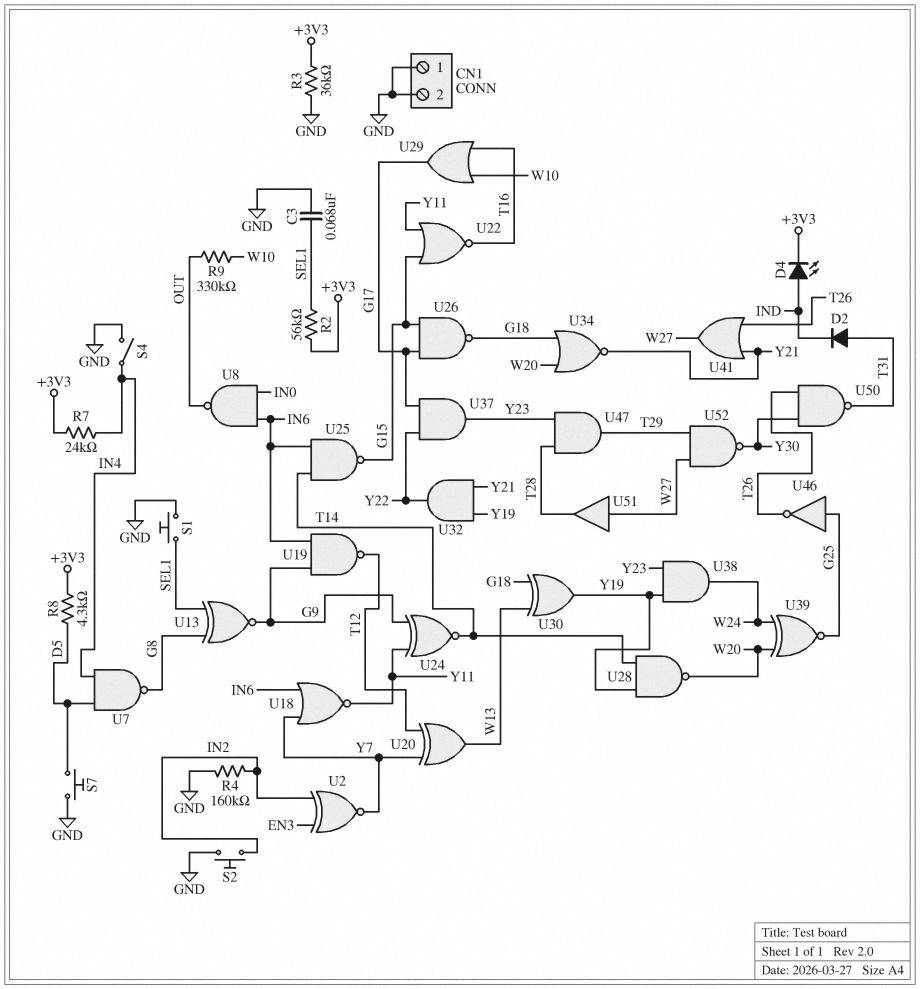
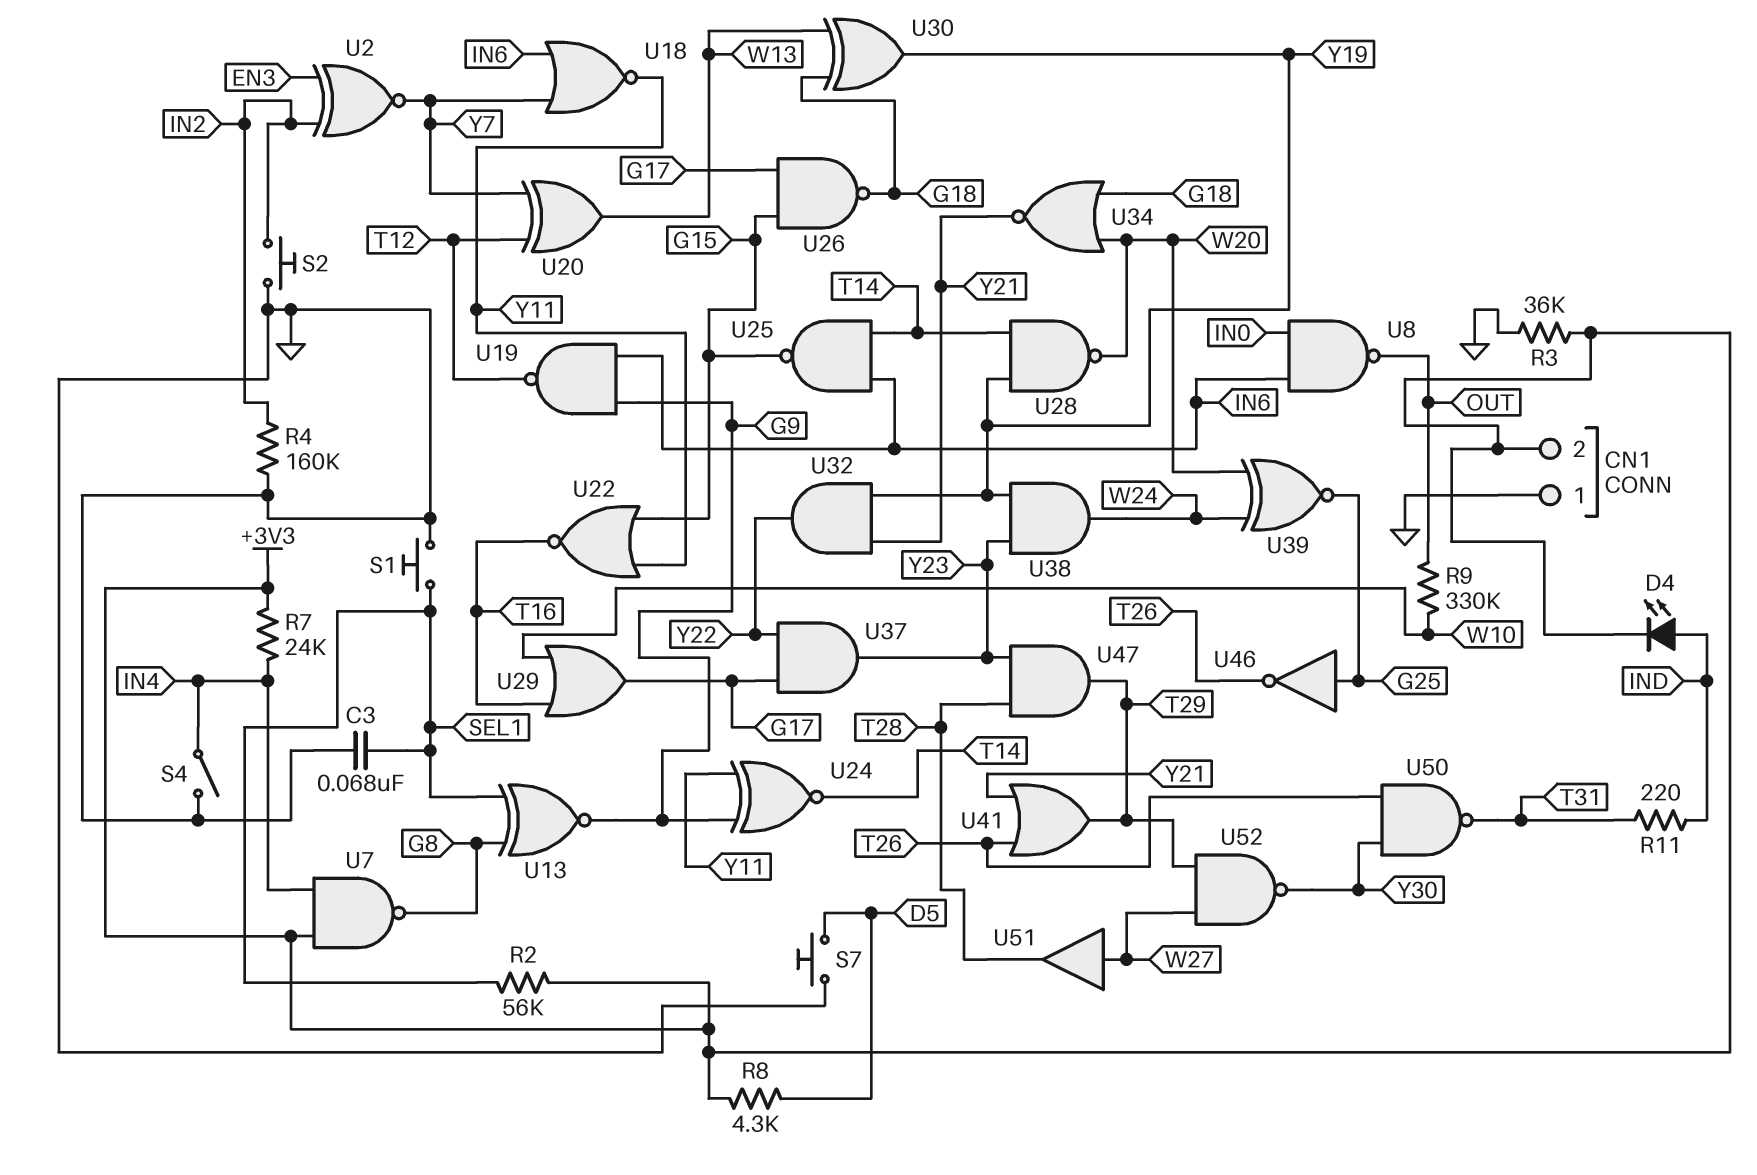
CN1 pin 2: GND -> +3V3
D2: diode (A T31, K IND) -> none
R11: none -> 220 (IND, T31)
U7: NAND (in D5, in IN4, out G8) -> NAND (in +3V3, in IN4, out G8)
U41: OR (in T26, in Y21, out W27) -> OR (in T26, in Y21, out T29)

